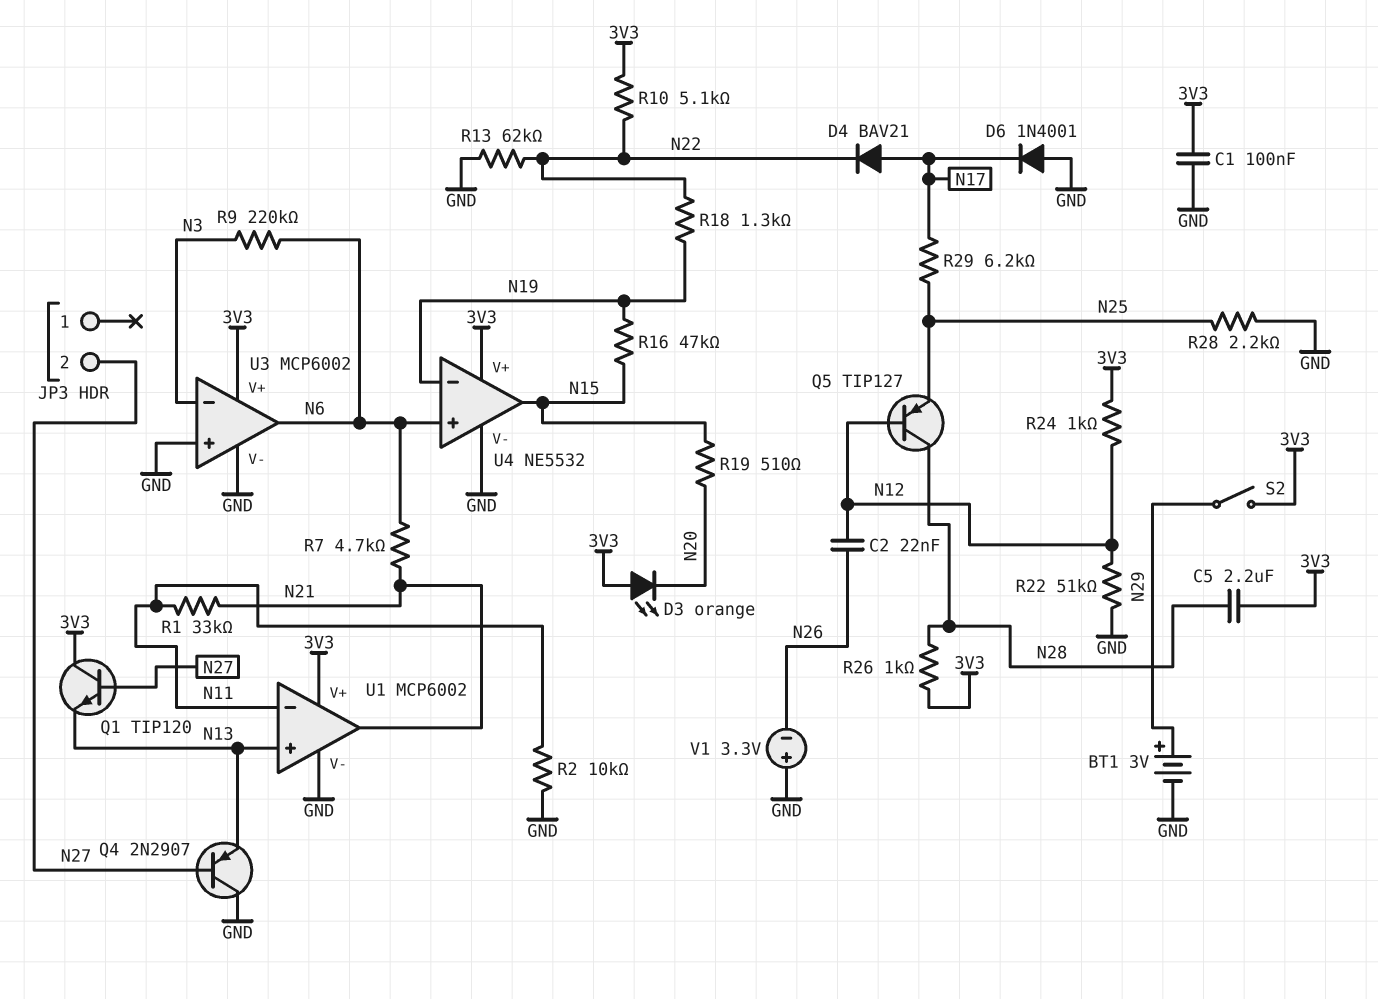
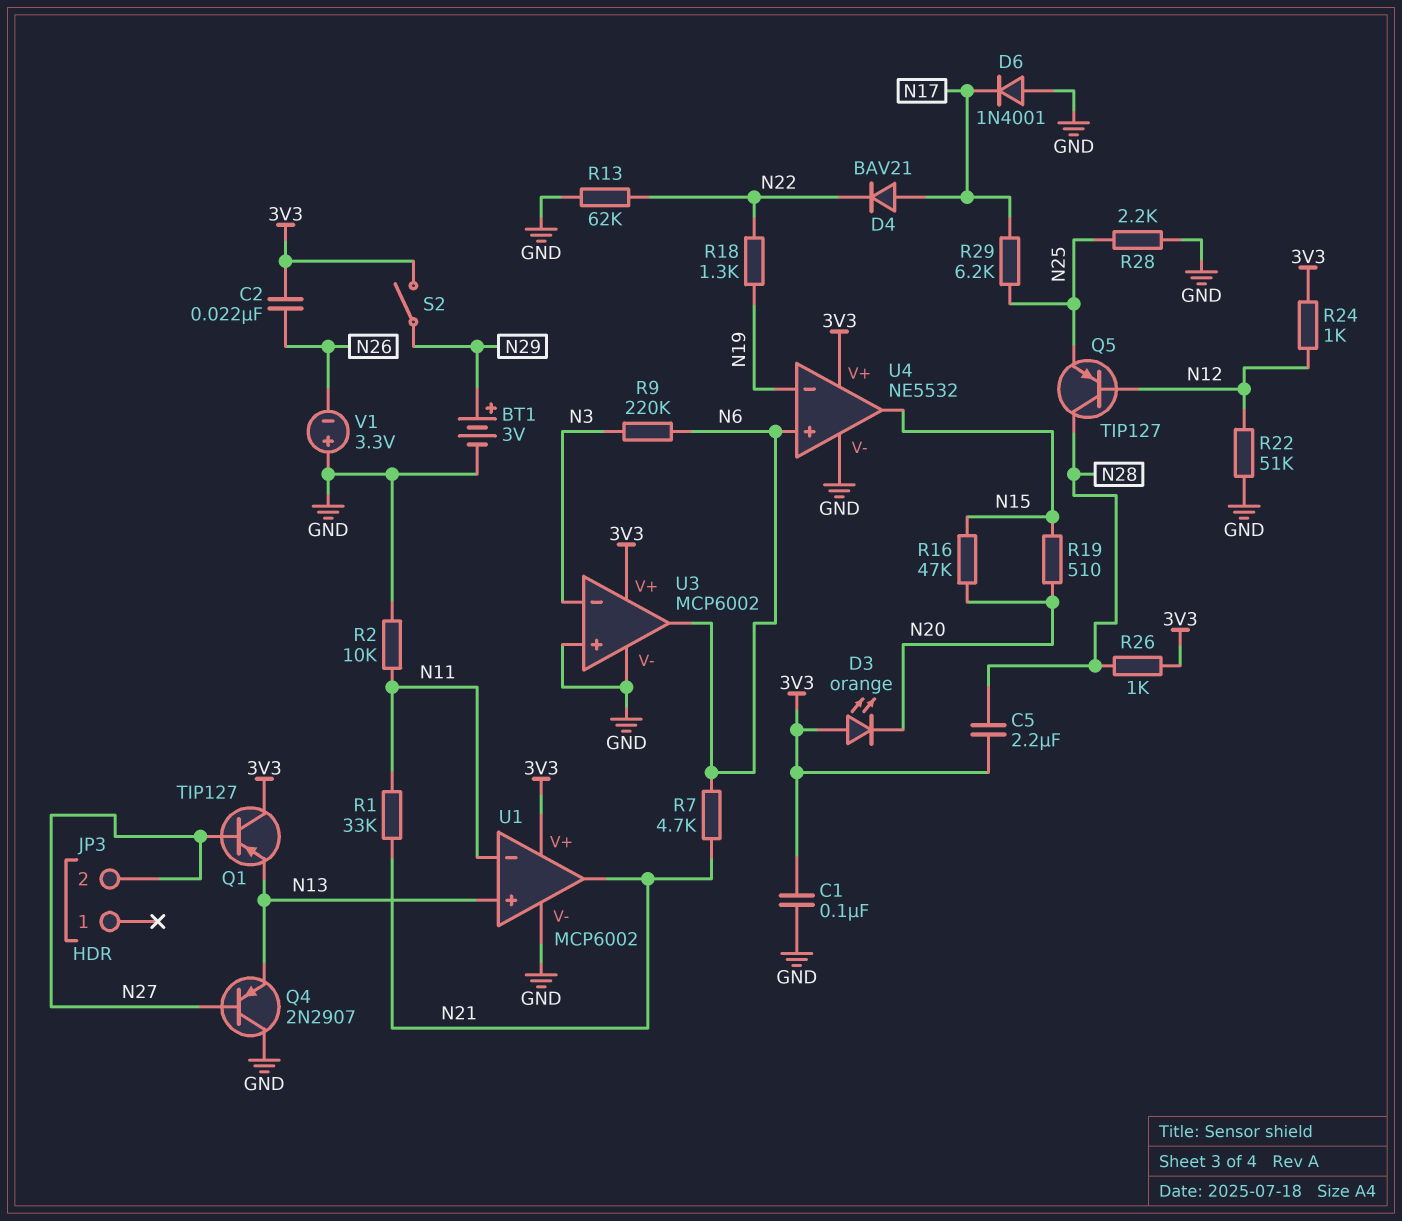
C2: 22nF (N12, N26) -> 22nF (3V3, N26)
Q1: NPN TIP120 (B N27, C 3V3, E N13) -> PNP TIP127 (B N27, C 3V3, E N13)
R10: 5.1k (3V3, N22) -> none
R16: 47k (N15, N19) -> 47k (N15, N20)

